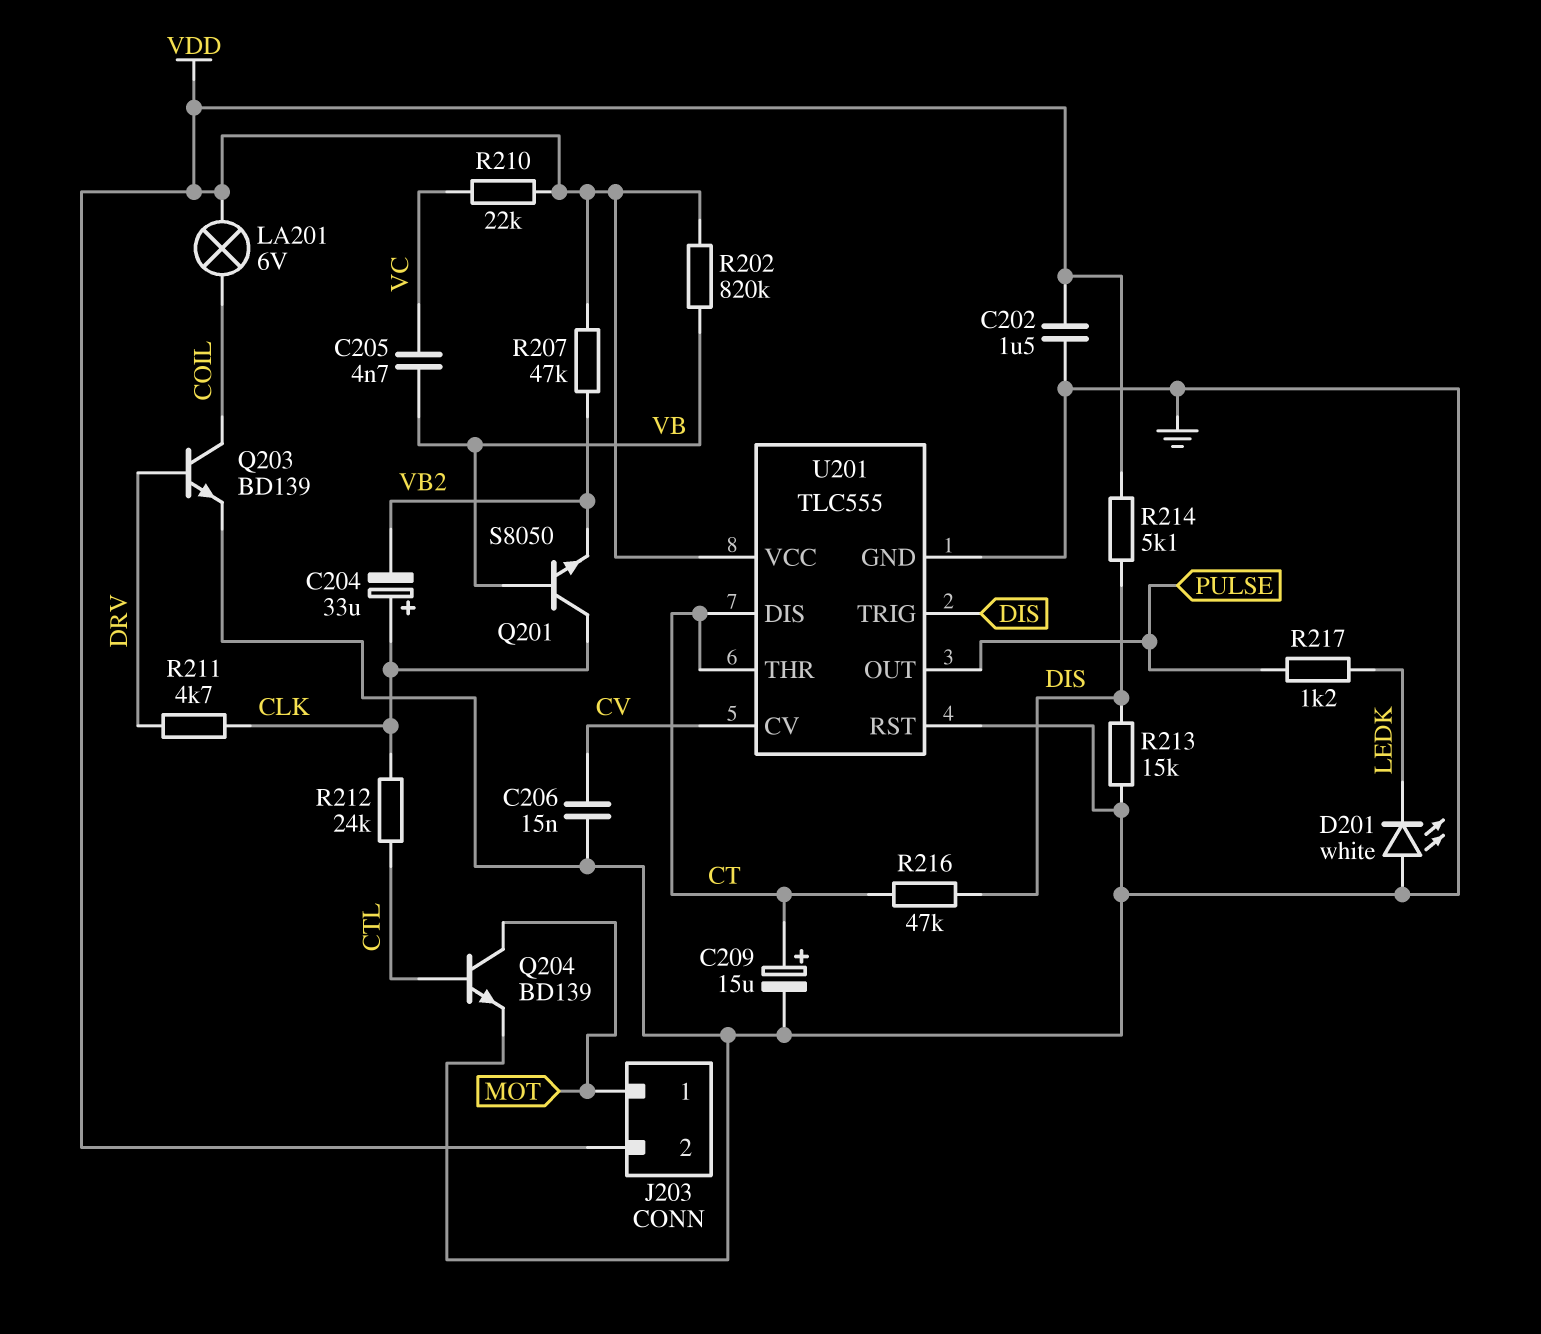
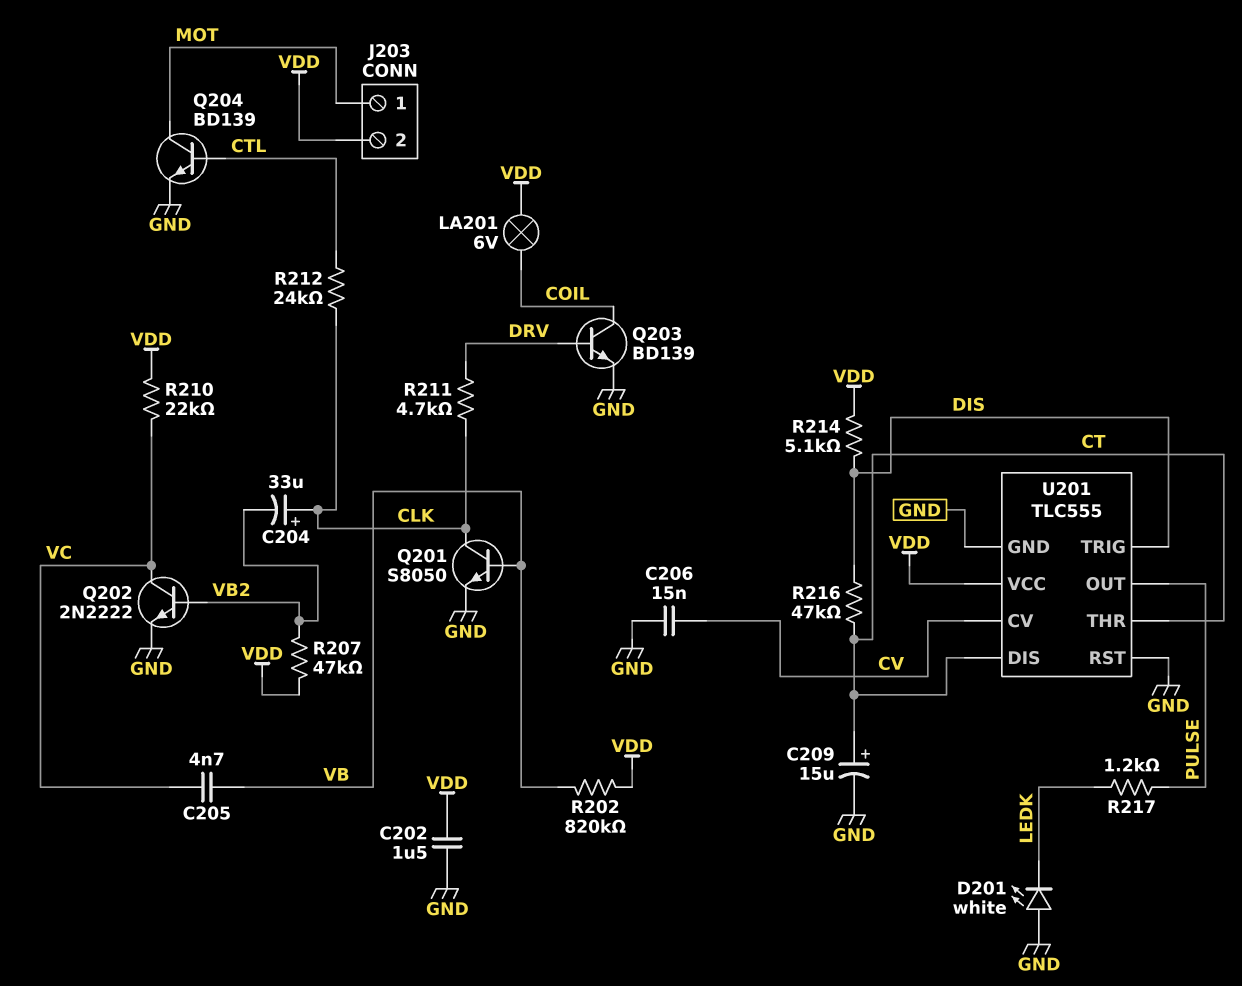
Q201: NPN S8050 (B VB, C CLK, E VB2) -> NPN S8050 (B VB, C CLK, E GND)
Q202: none -> NPN 2N2222 (B VB2, C VC, E GND)
R213: 15k (DIS, GND) -> none

